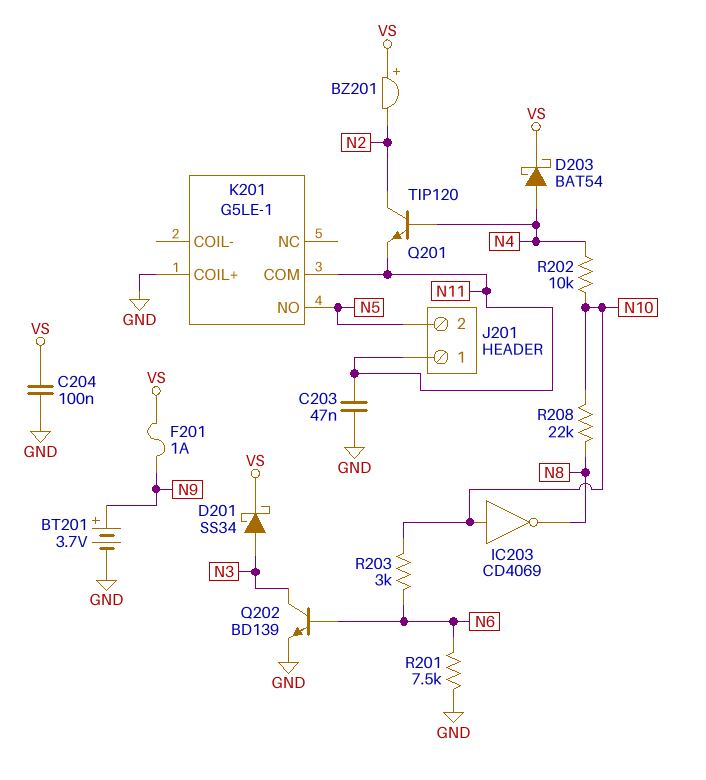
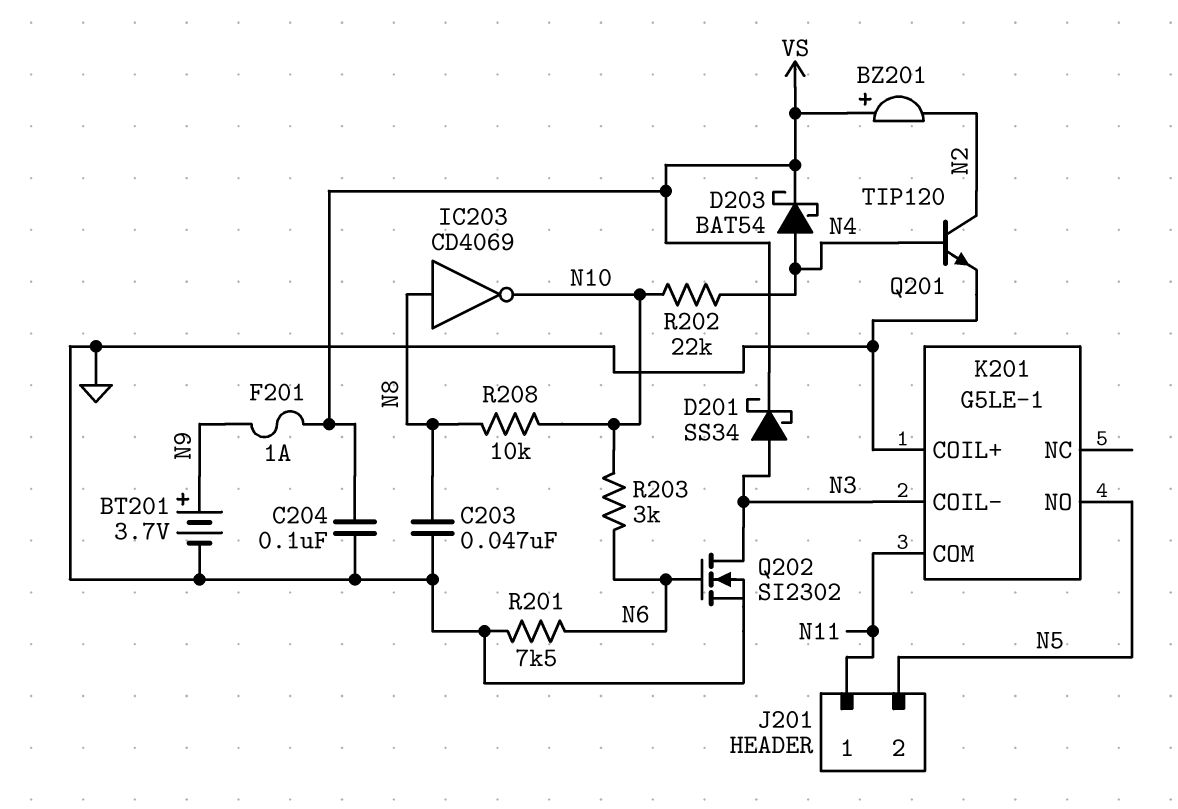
C203: 47nF (GND, N11) -> 47nF (GND, N8)
IC203: NOT CD4069 (in N10, out N8) -> NOT CD4069 (in N8, out N10)
K201 pin COIL-: none -> N3
Q201: NPN TIP120 (B N4, C N2, E N11) -> NPN TIP120 (B N4, C N2, E GND)
Q202: NPN BD139 (B N6, C N3, E GND) -> NMOS SI2302 (G N6, D N3, S GND)
R202: 10k (N4, N10) -> 22k (N4, N10)
R208: 22k (N8, N10) -> 10k (N8, N10)

